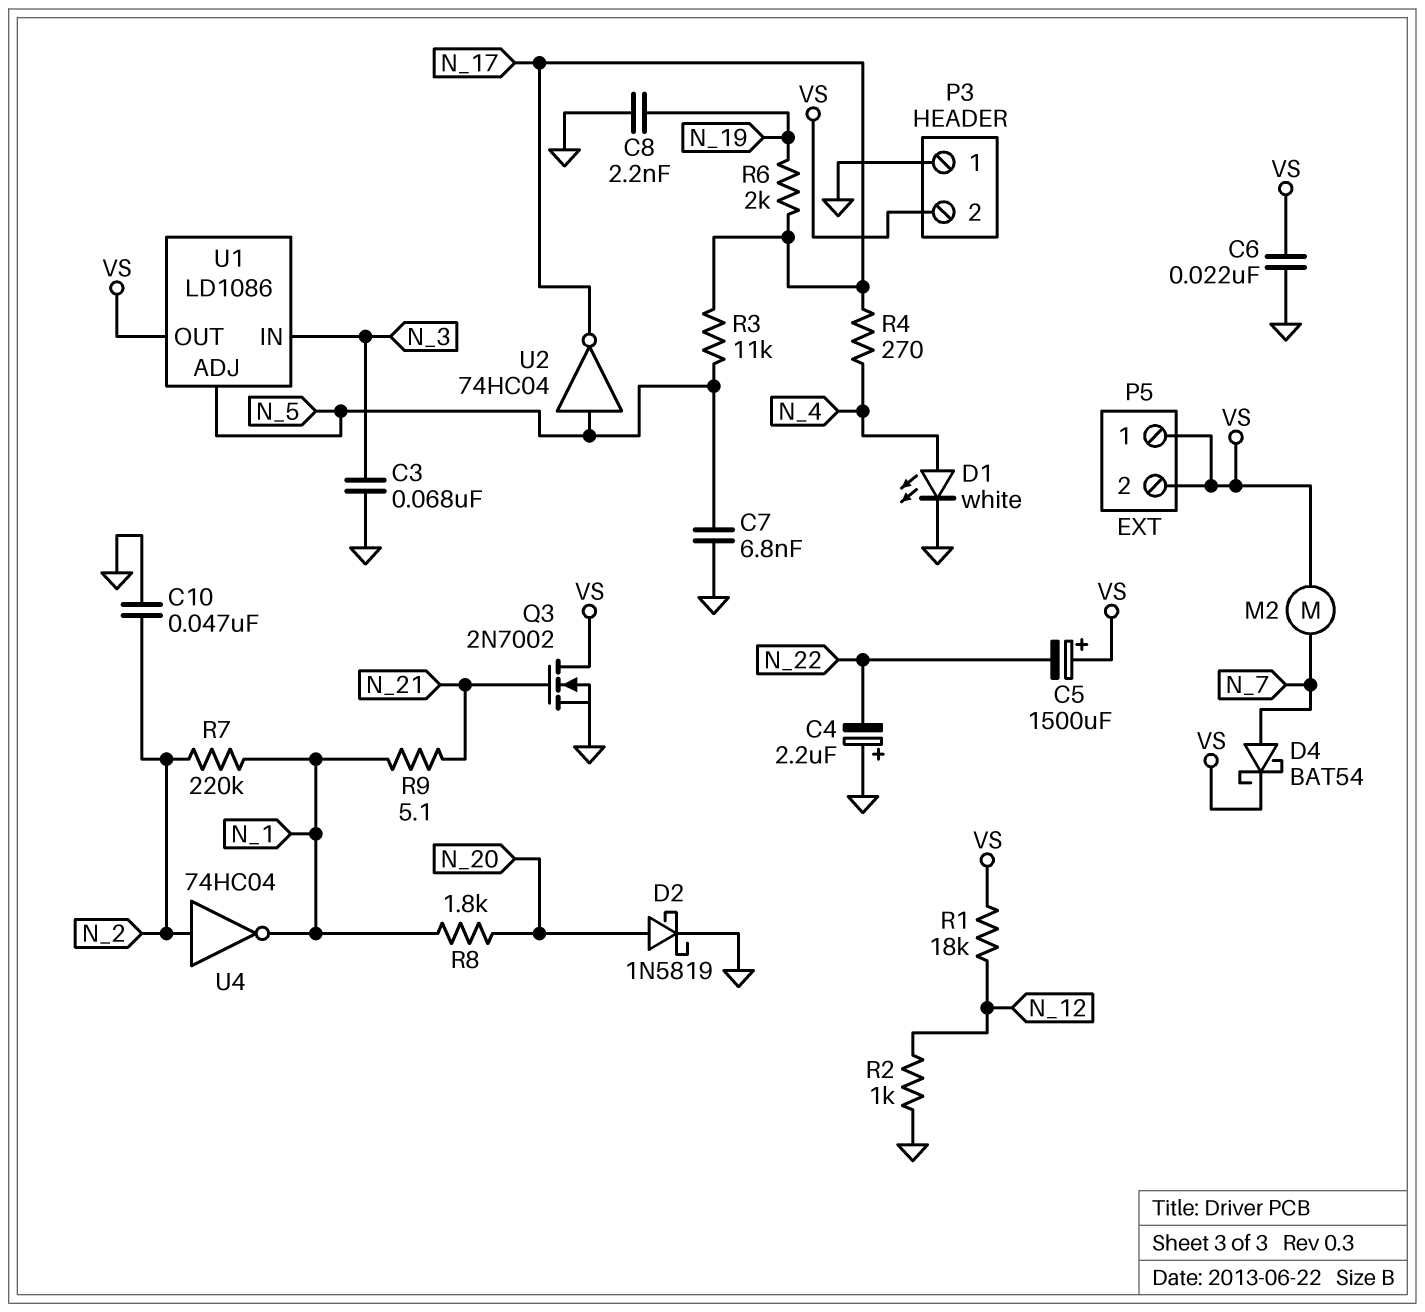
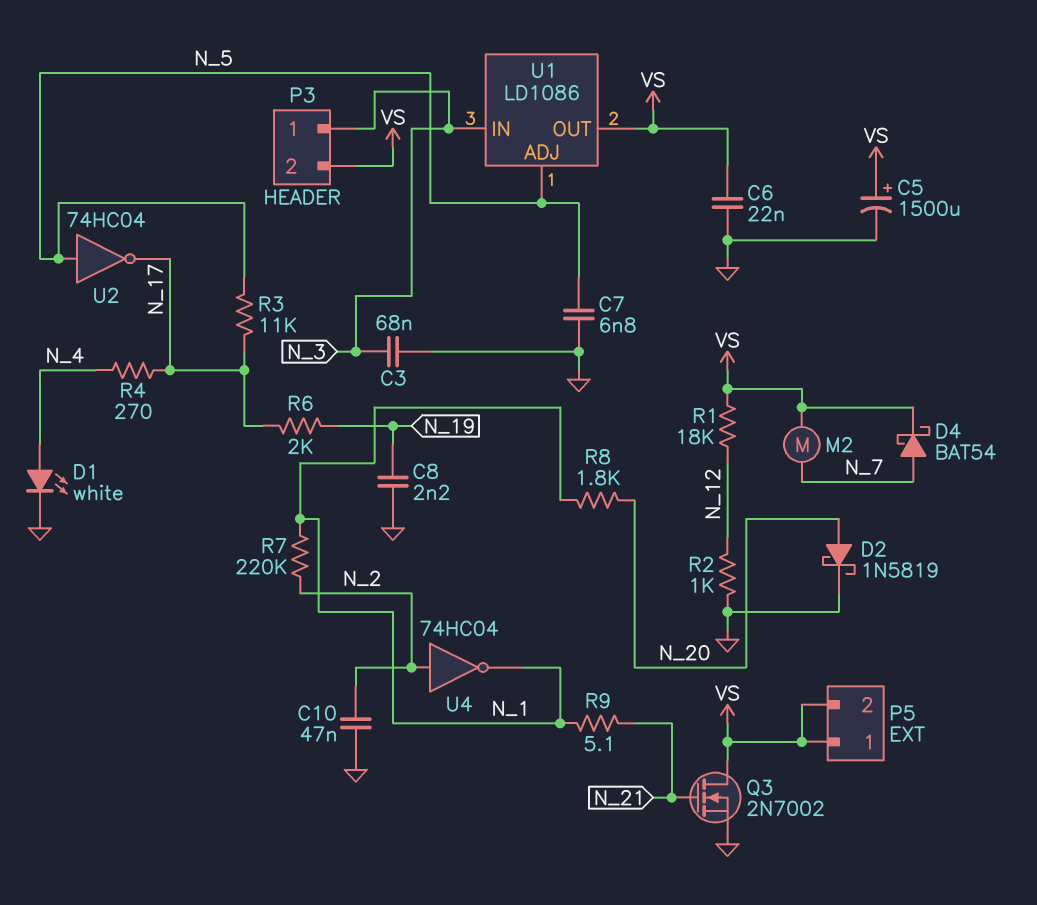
C4: 2.2uF (plus GND, minus N_22) -> none
C5: 1500uF (plus VS, minus N_22) -> 1500uF (plus VS, minus GND)
P3 pin 1: GND -> N_3

